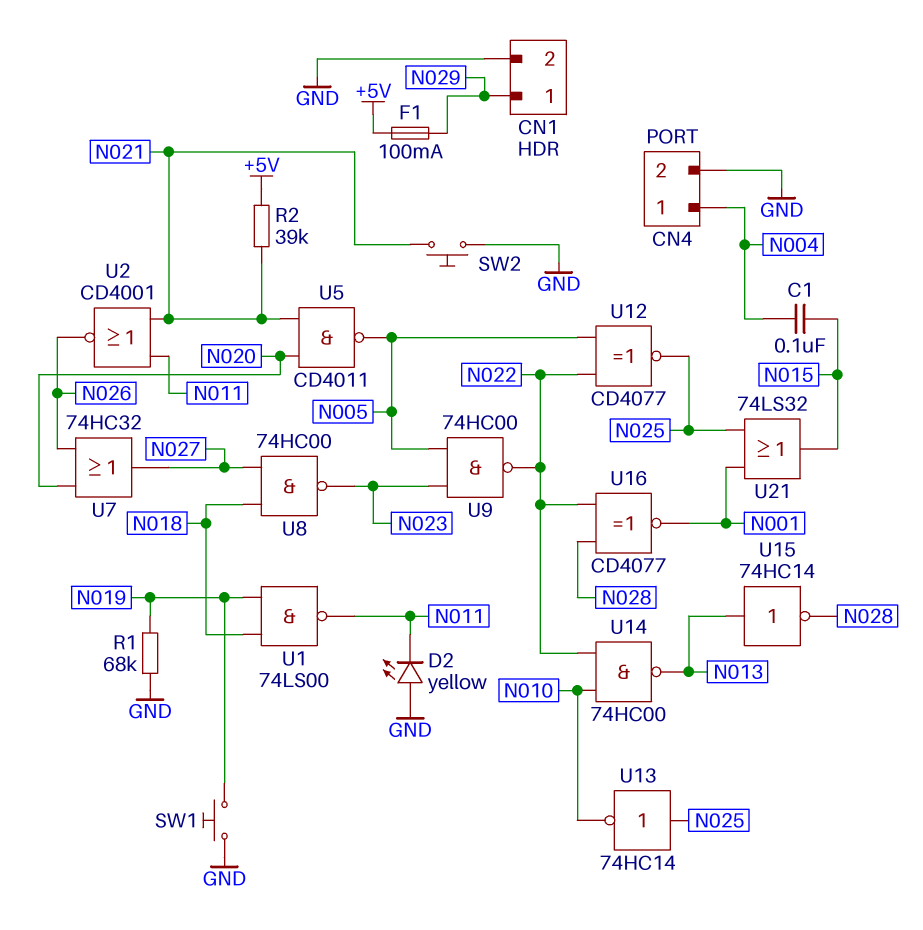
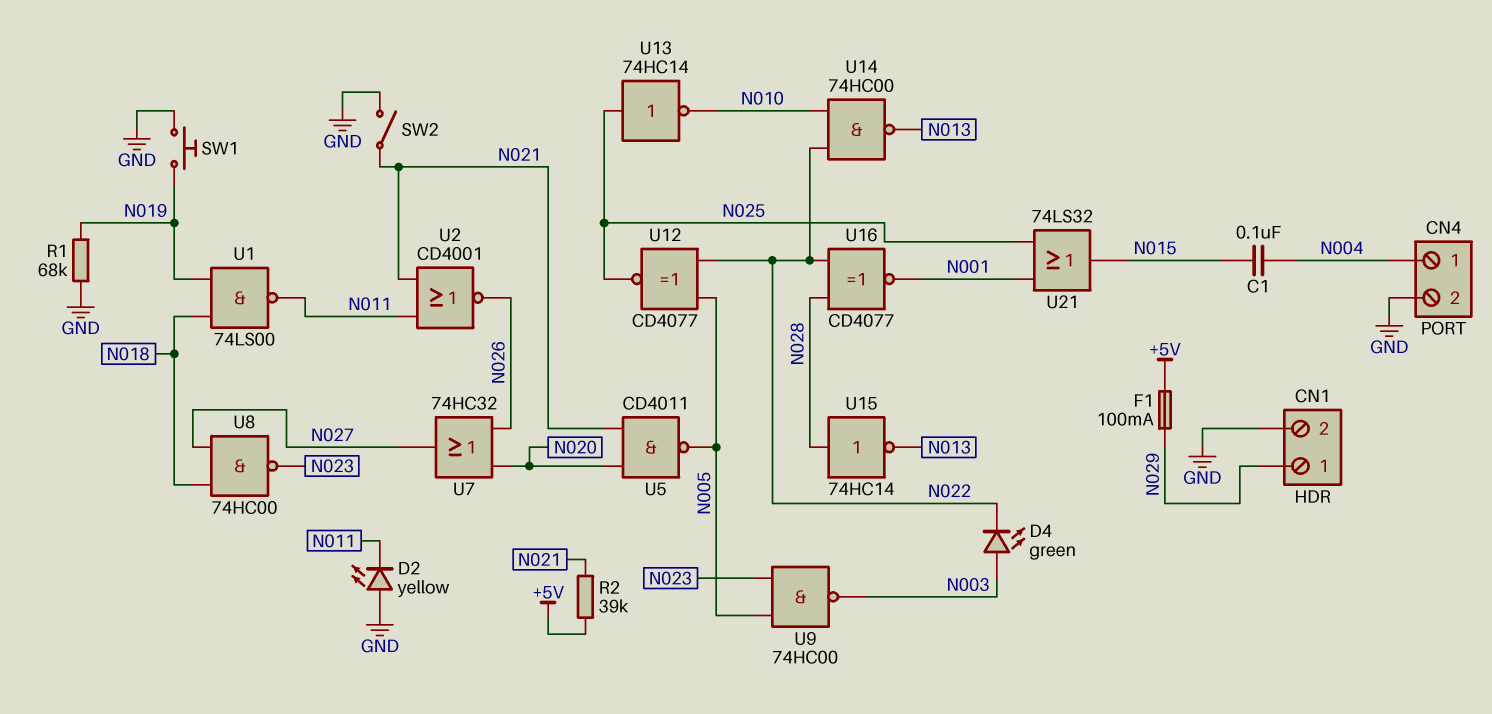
D4: none -> LED green (A N003, K N022)
SW2: button (GND, N021) -> switch (GND, N021)
U9: NAND 74HC00 (in N005, in N023, out N022) -> NAND 74HC00 (in N005, in N023, out N003)
U15: NOT 74HC14 (in N013, out N028) -> NOT 74HC14 (in N028, out N013)

